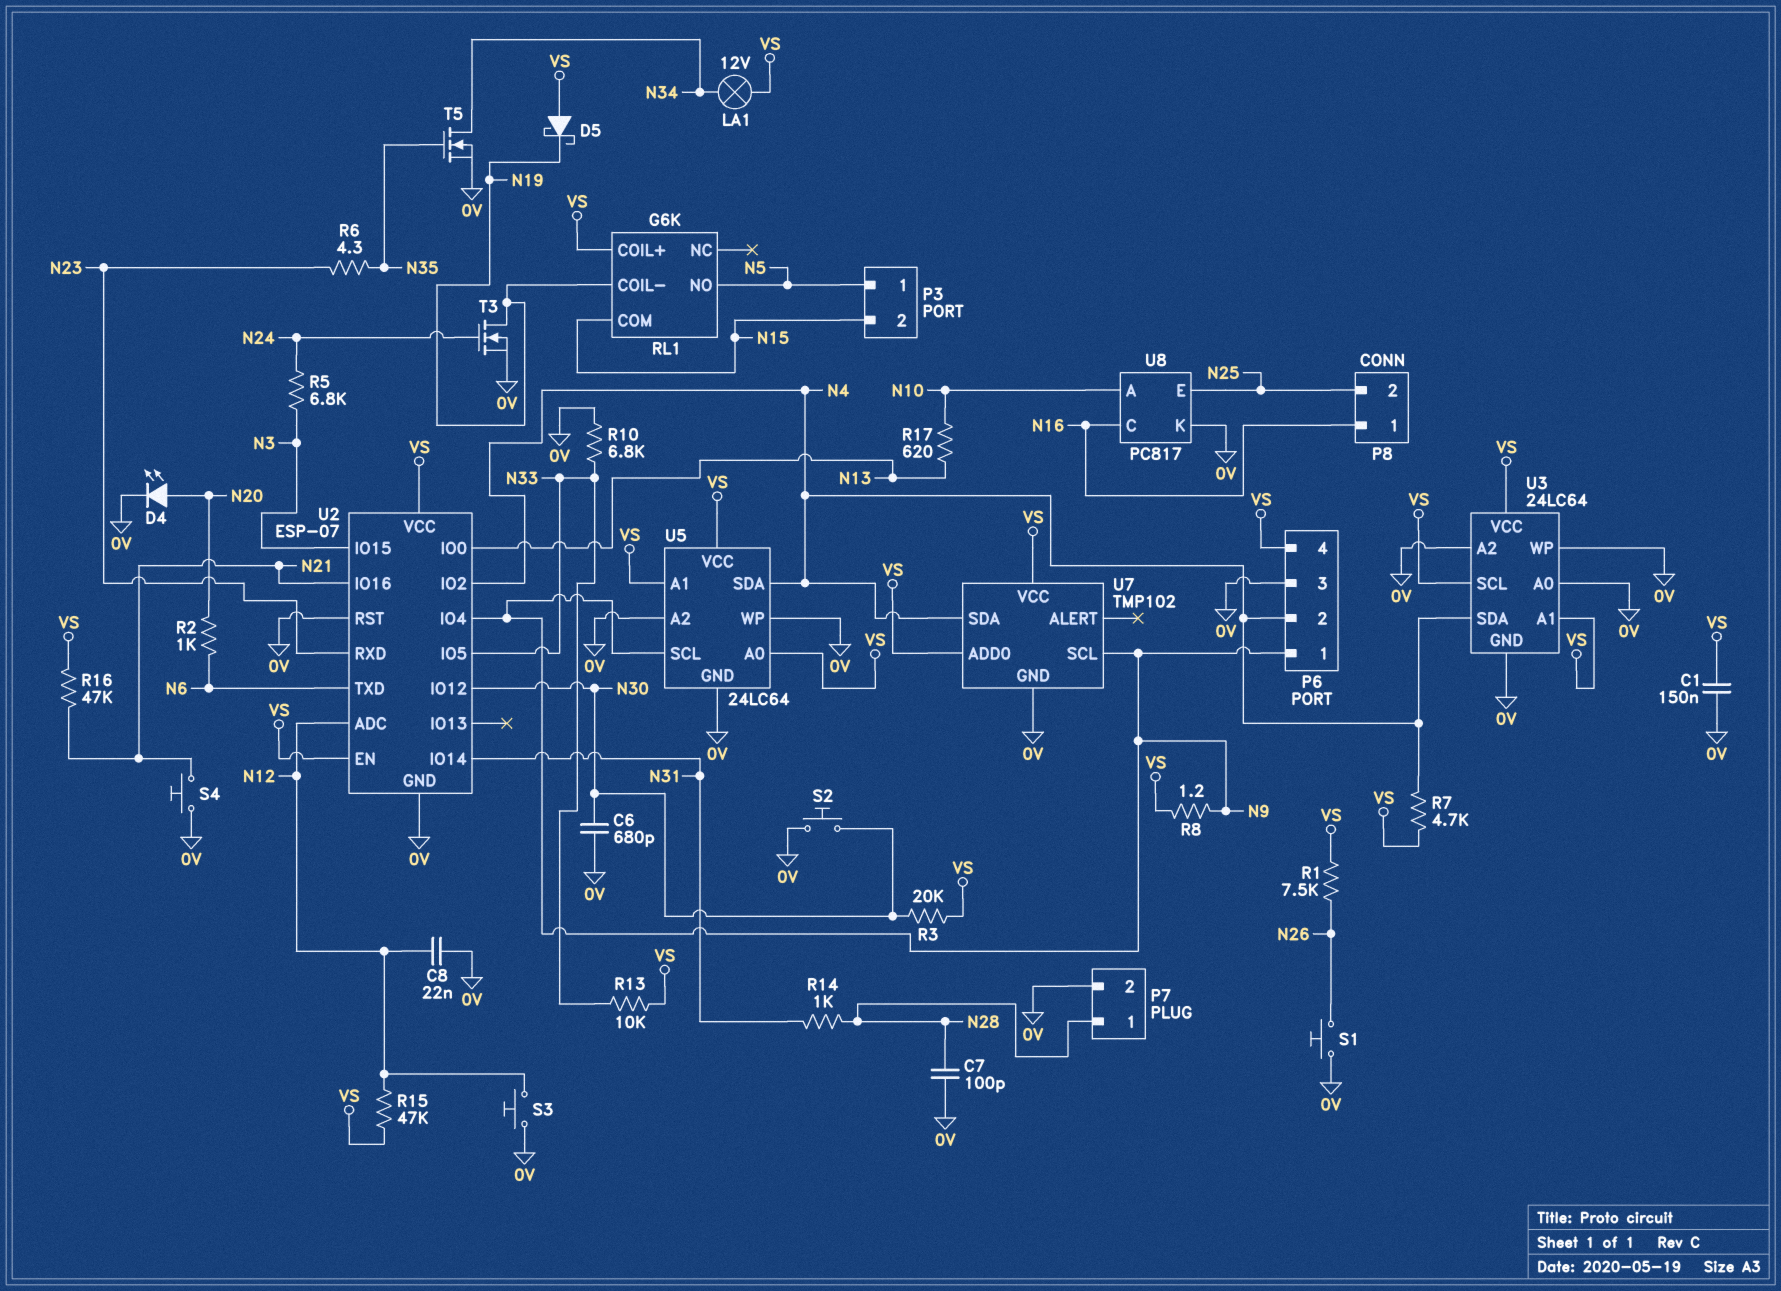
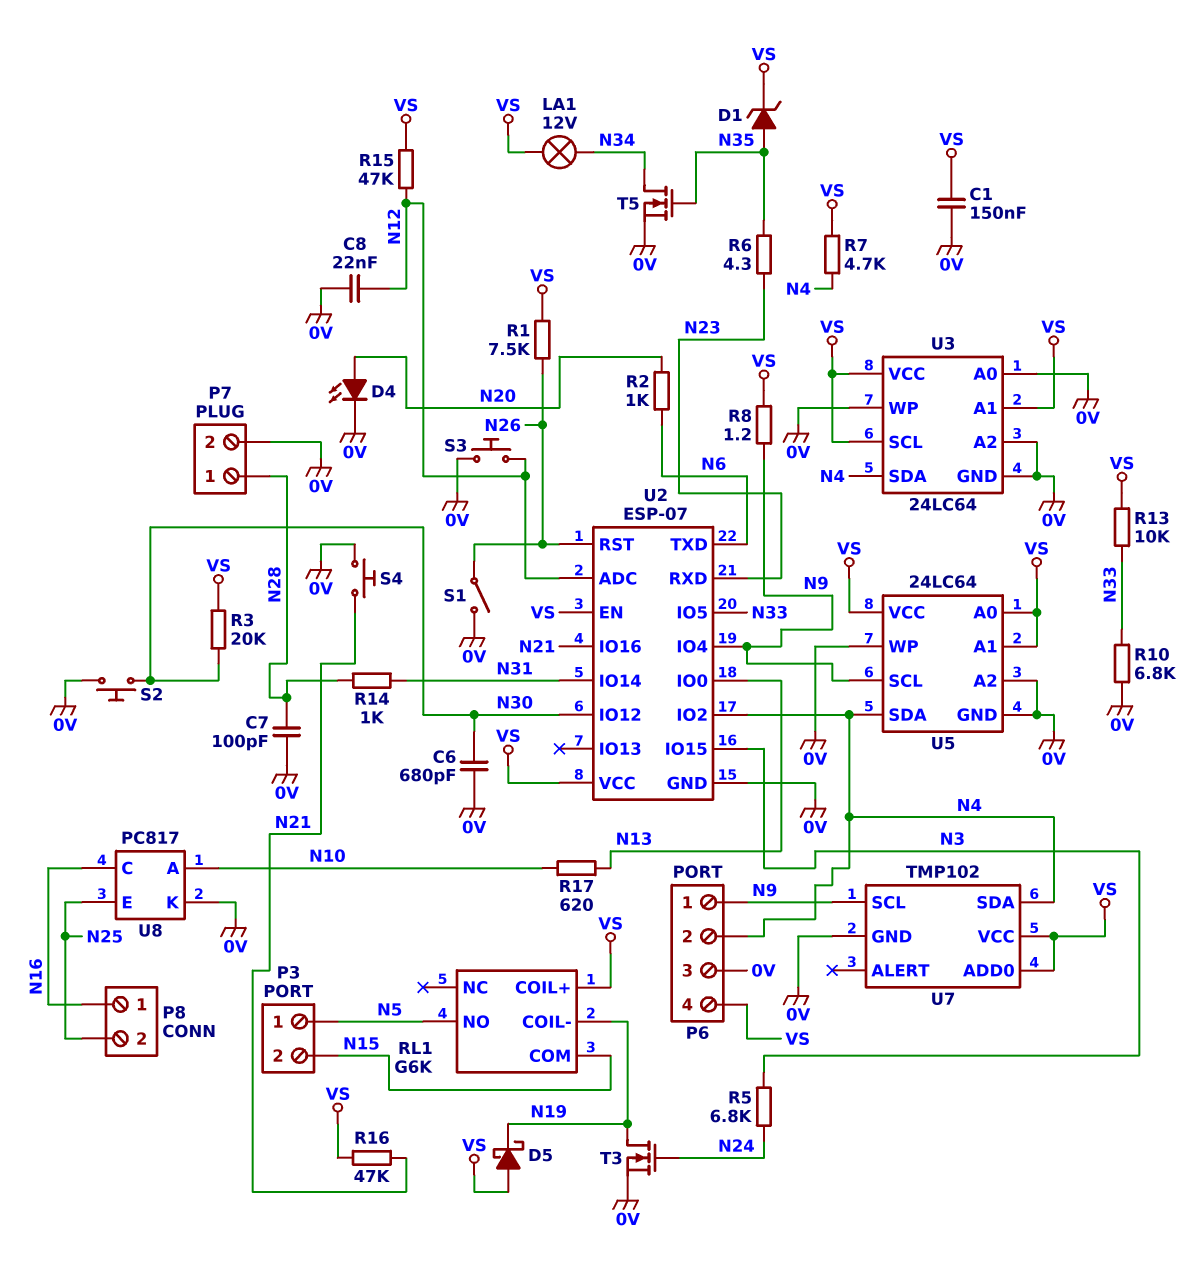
D1: none -> zener (A N35, K VS)
S1: button (0V, N26) -> switch (0V, N26)
U2 pin RST: 0V -> N26

